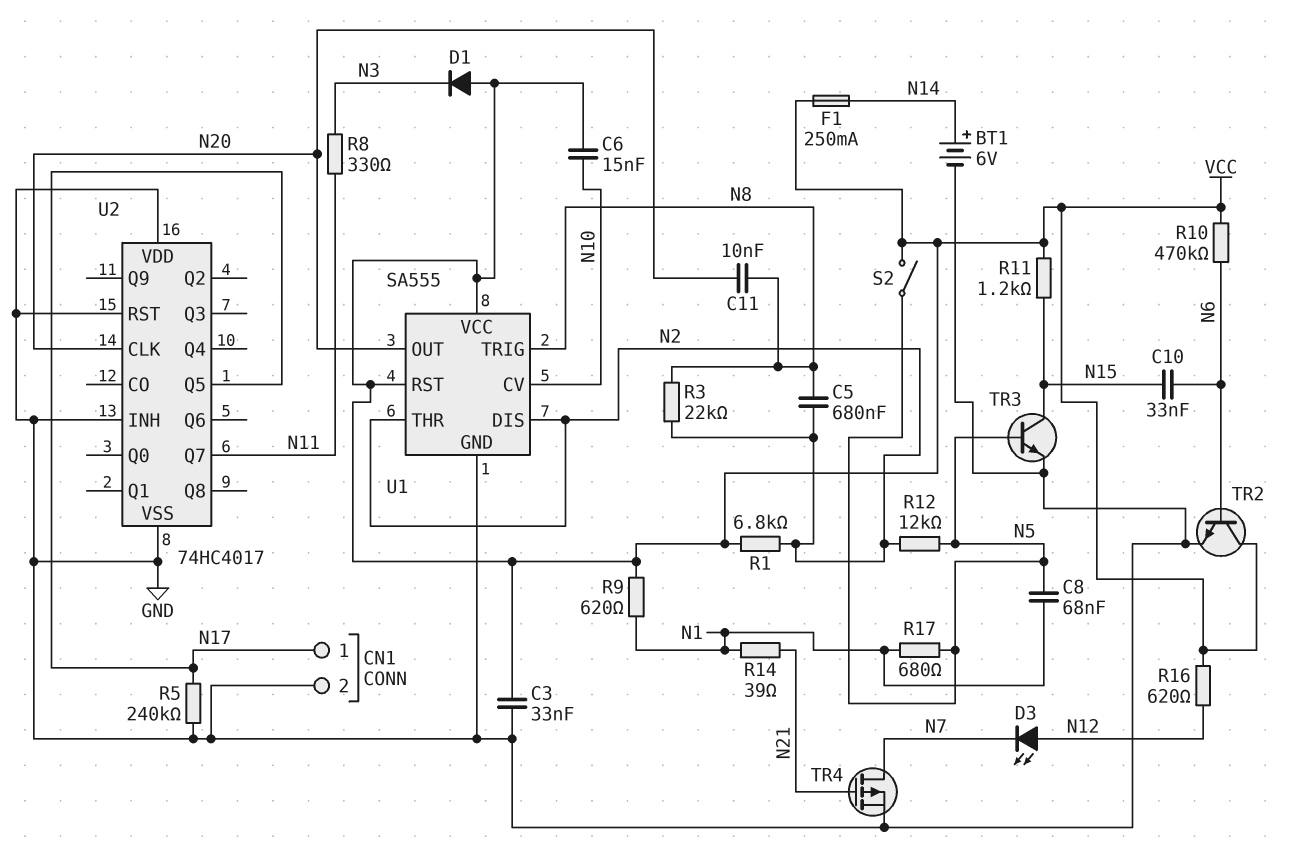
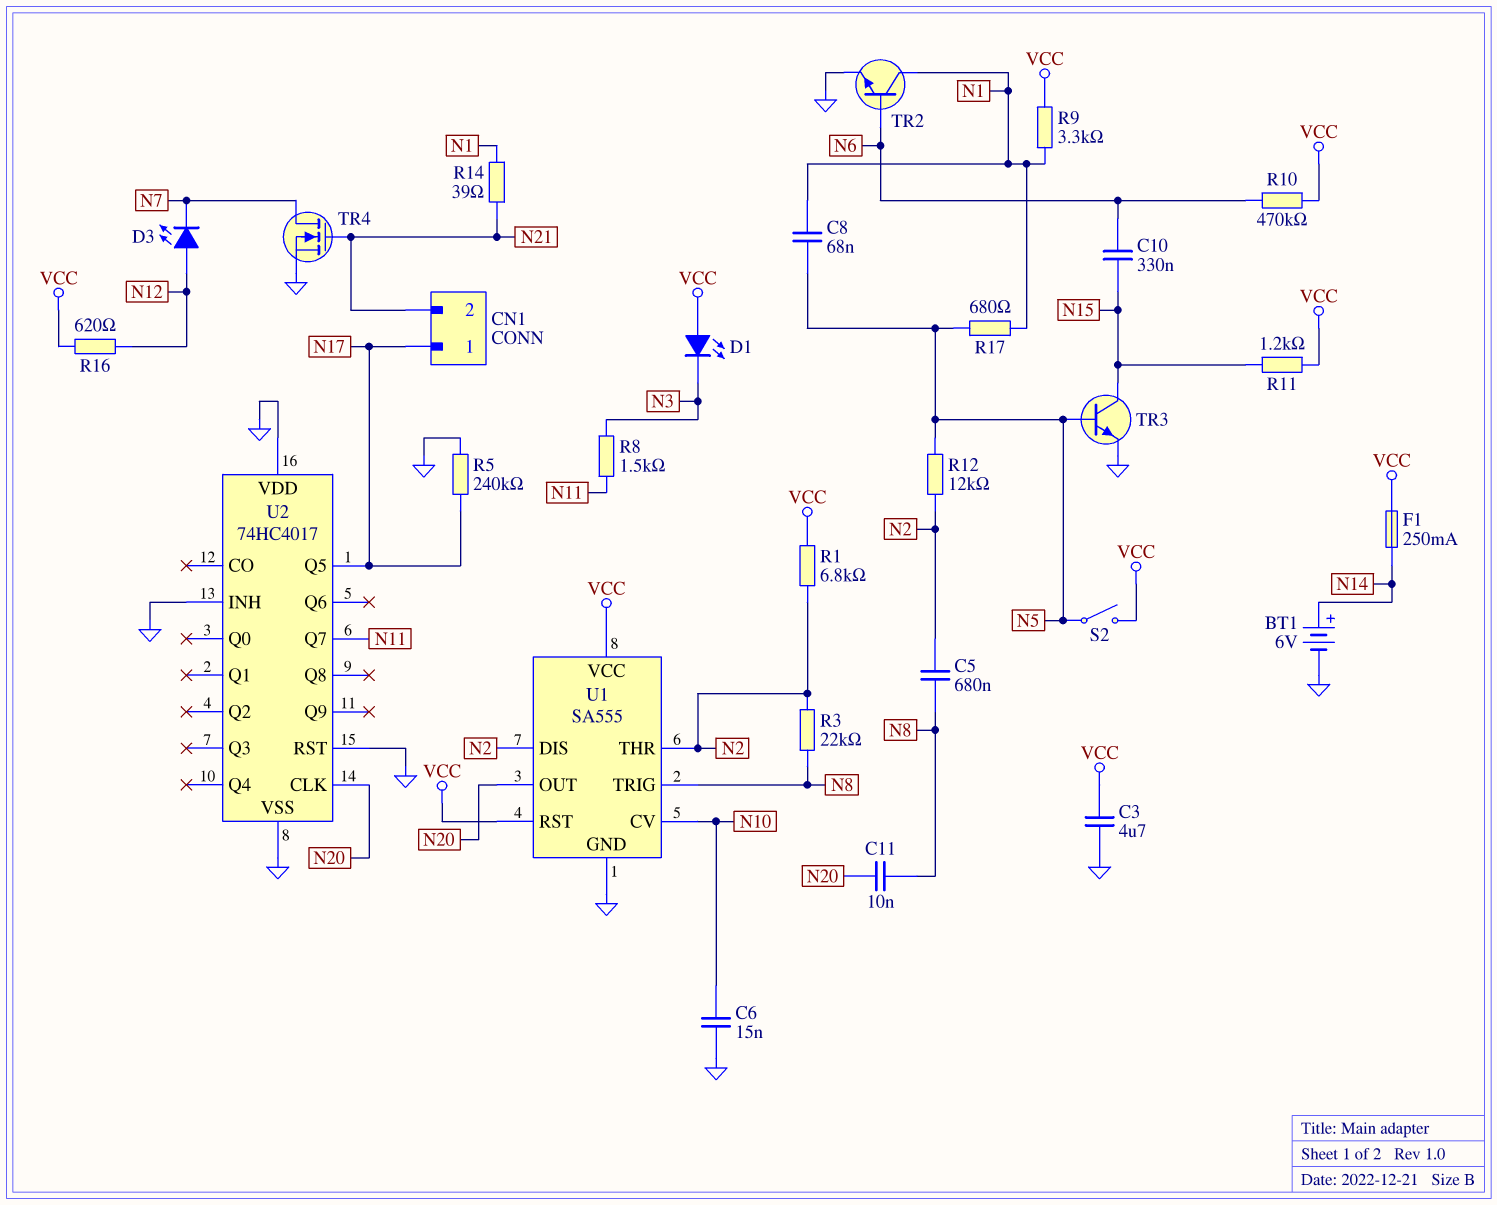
C3: 33nF (GND, VCC) -> 4.7uF (GND, VCC)
C6: 15nF (N10, VCC) -> 15nF (GND, N10)
C10: 33nF (N6, N15) -> 330nF (N6, N15)
CN1 pin 2: GND -> N21
D1: diode (A VCC, K N3) -> LED (A VCC, K N3)
R8: 330 (N3, N11) -> 1.5k (N3, N11)
R9: 620 (N1, VCC) -> 3.3k (N1, VCC)
TR2: NPN (B N6, C VCC, E GND) -> NPN (B N6, C N1, E GND)
TR4: PMOS (G N21, D N7, S GND) -> NMOS (G N21, D N7, S GND)

